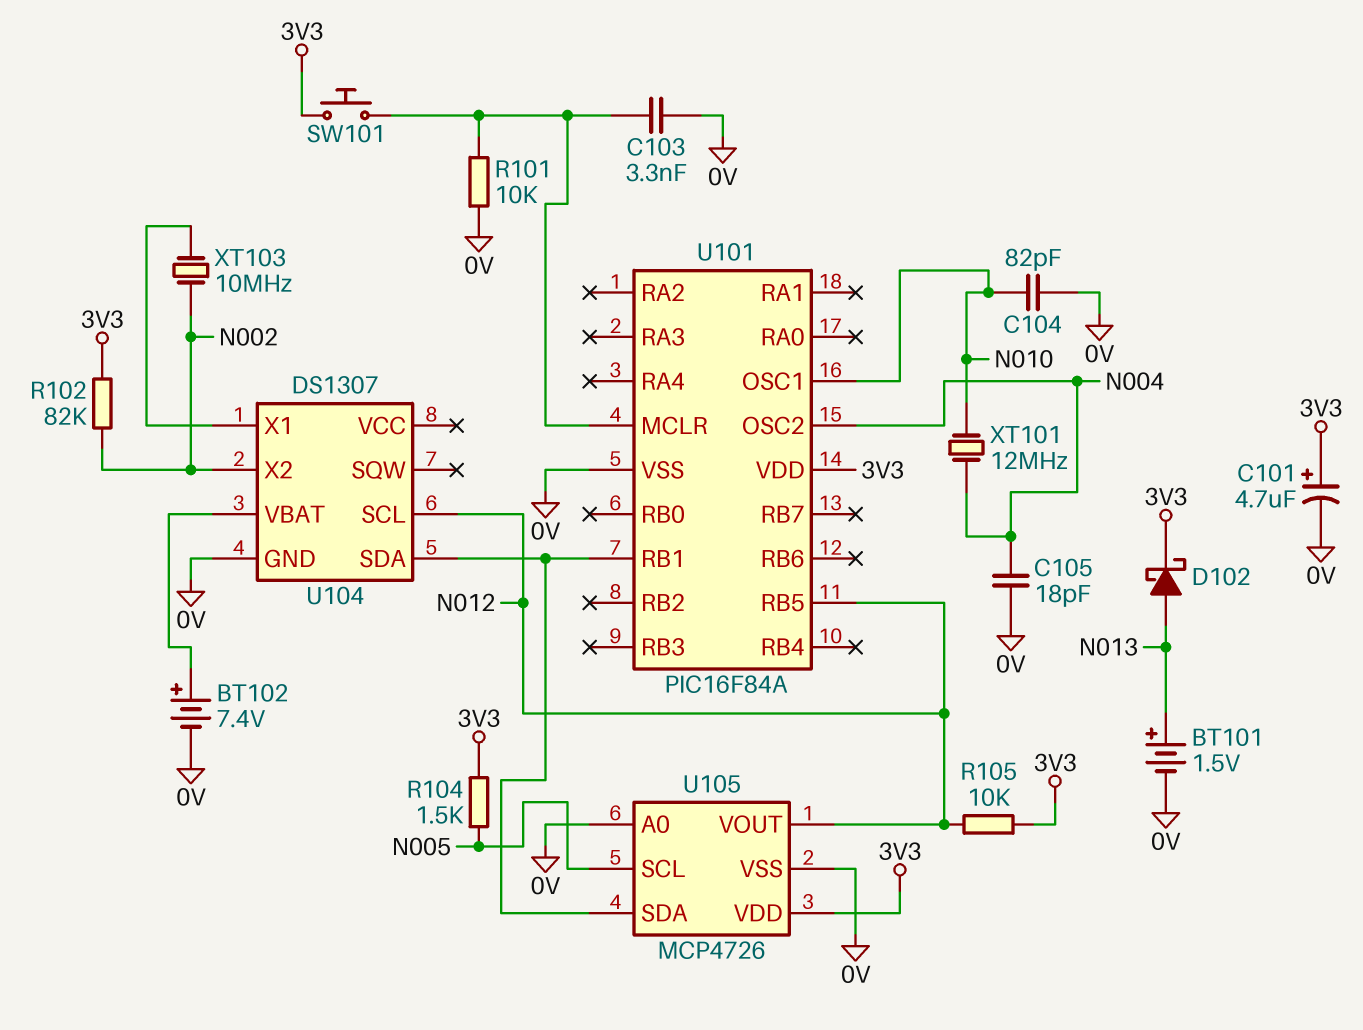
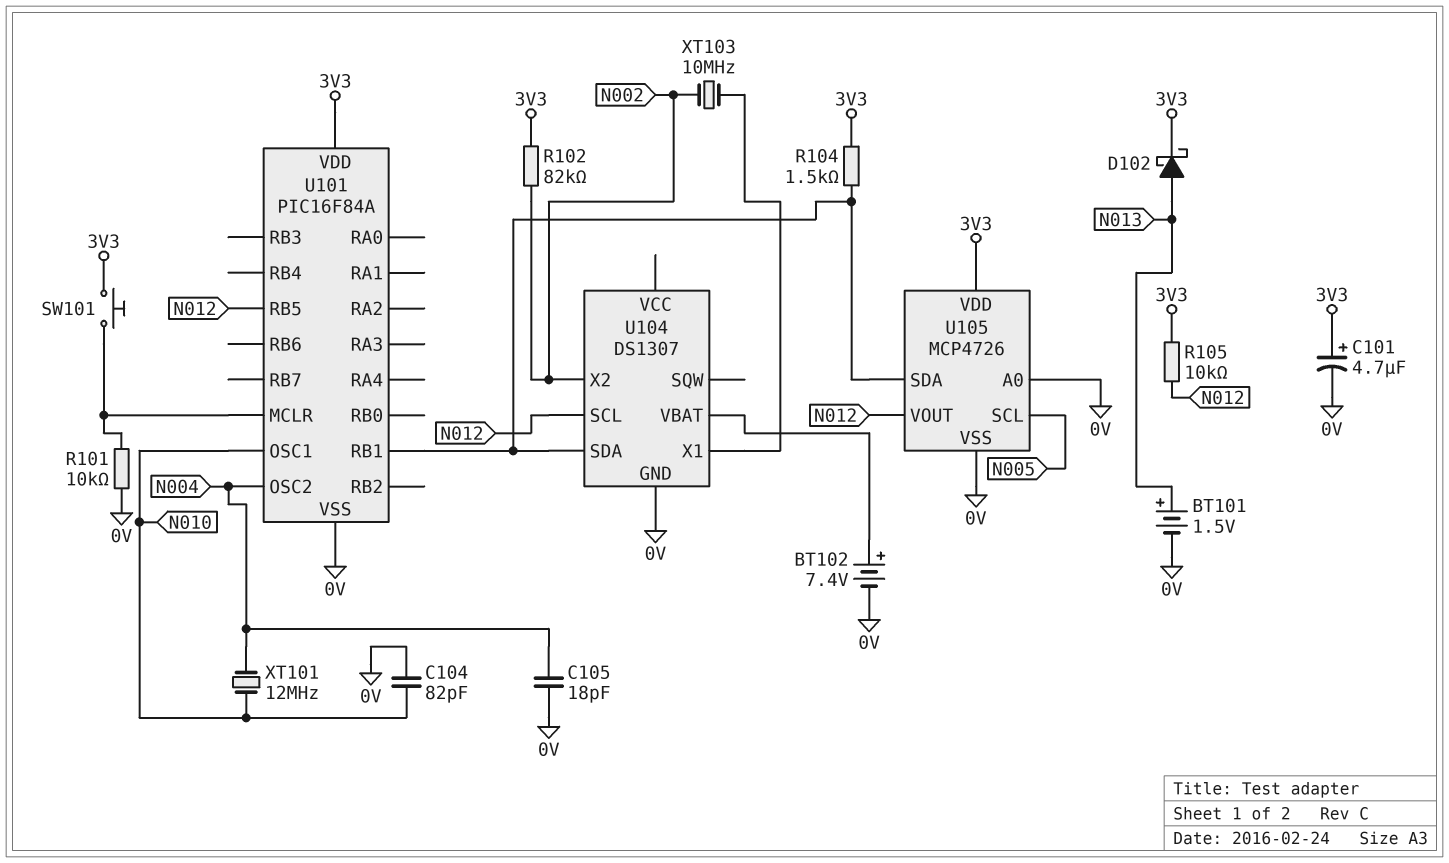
C103: 3.3nF (0V, U101/MCLR) -> none
R104: 1.5k (3V3, N005) -> 1.5k (3V3, U101/RB1)

